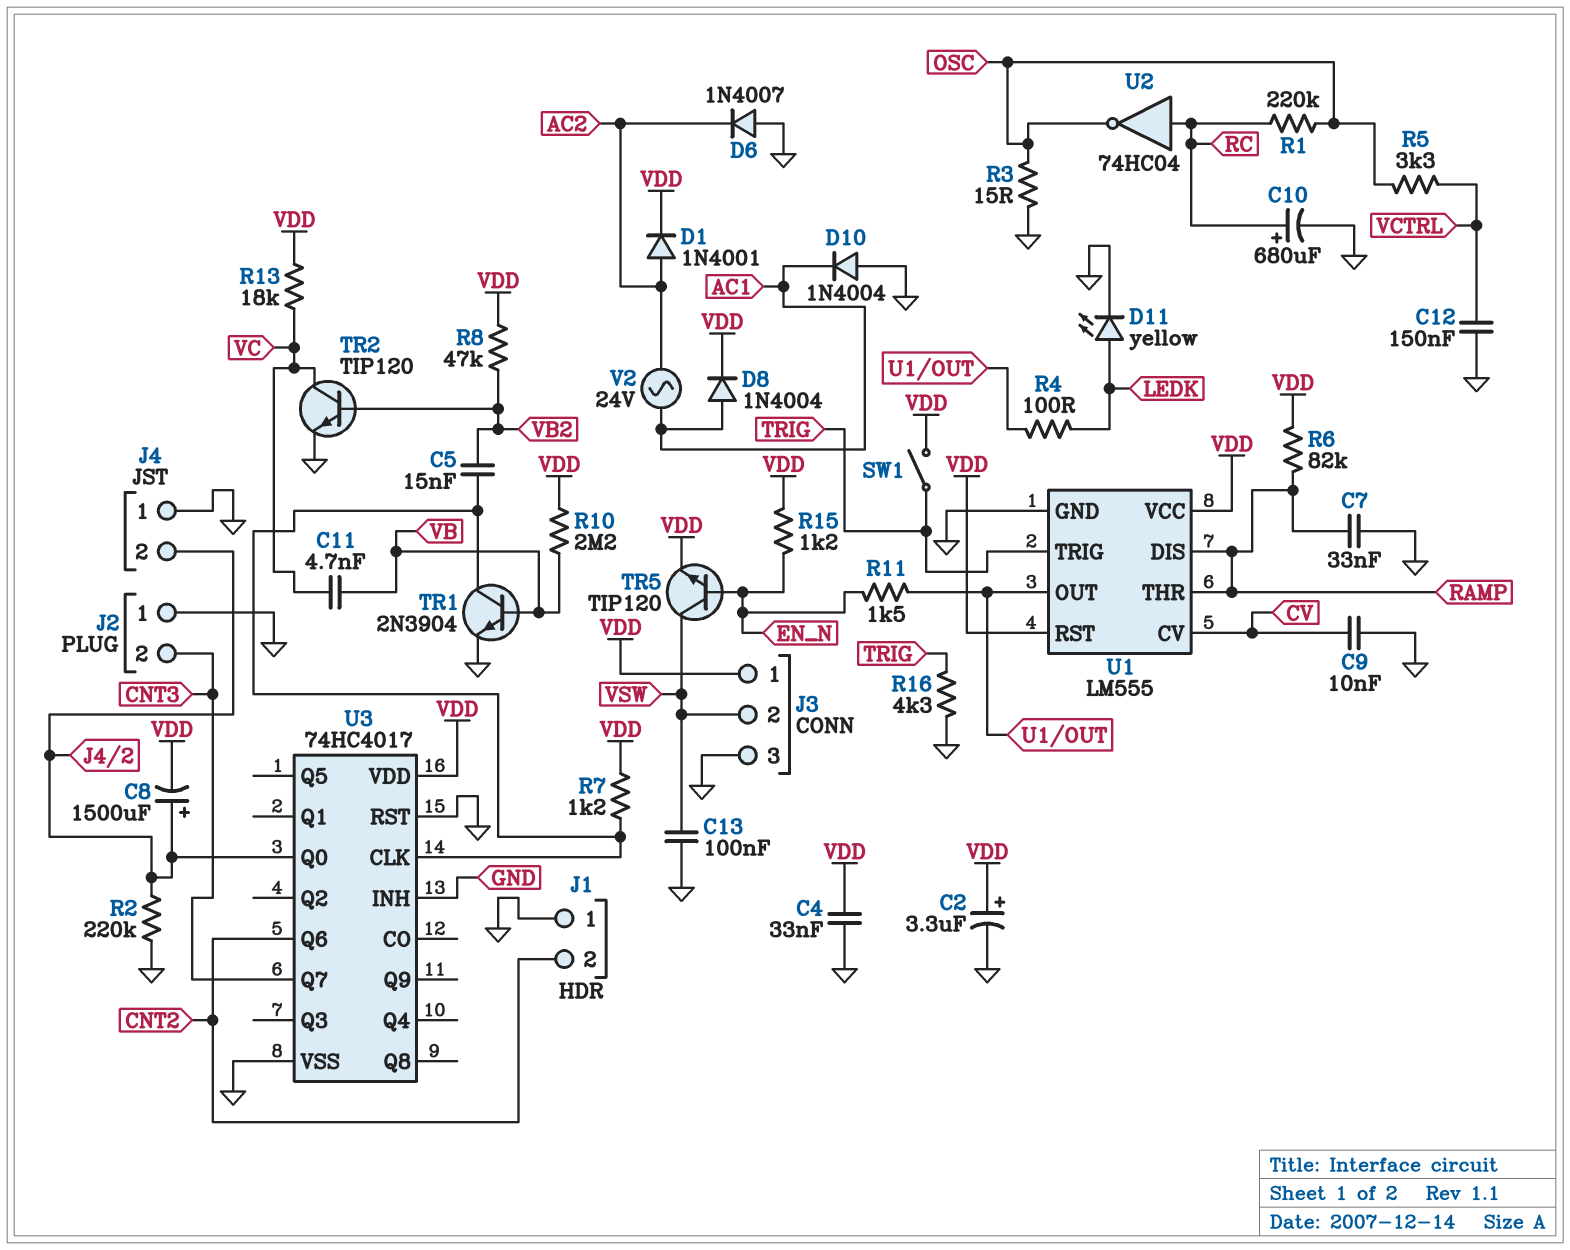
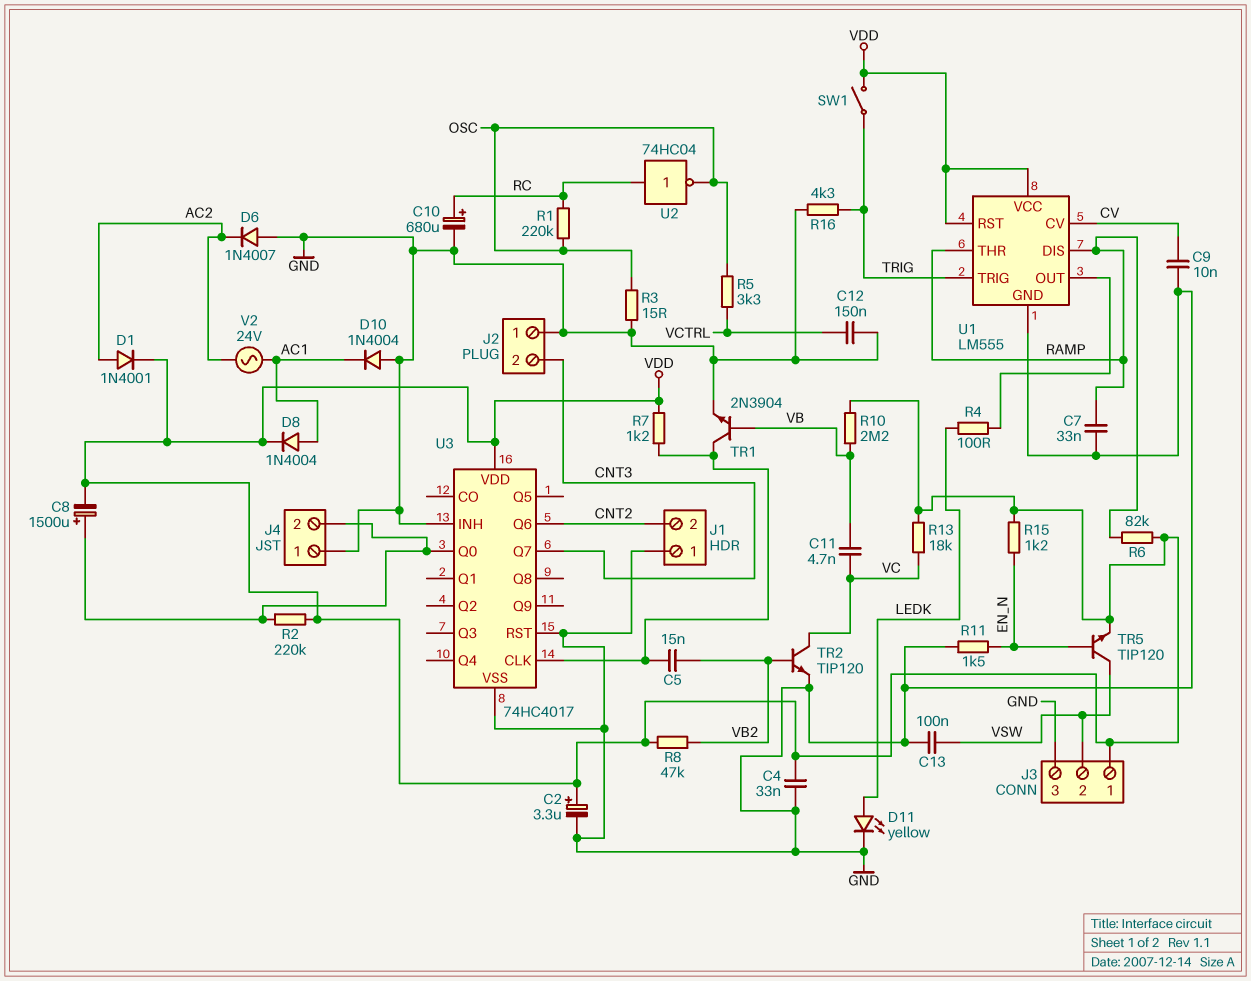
R2: 220k (GND, J4/2) -> 220k (J4/2, VDD)
R11: 1.5k (EN_N, U1/OUT) -> 1.5k (EN_N, GND)

